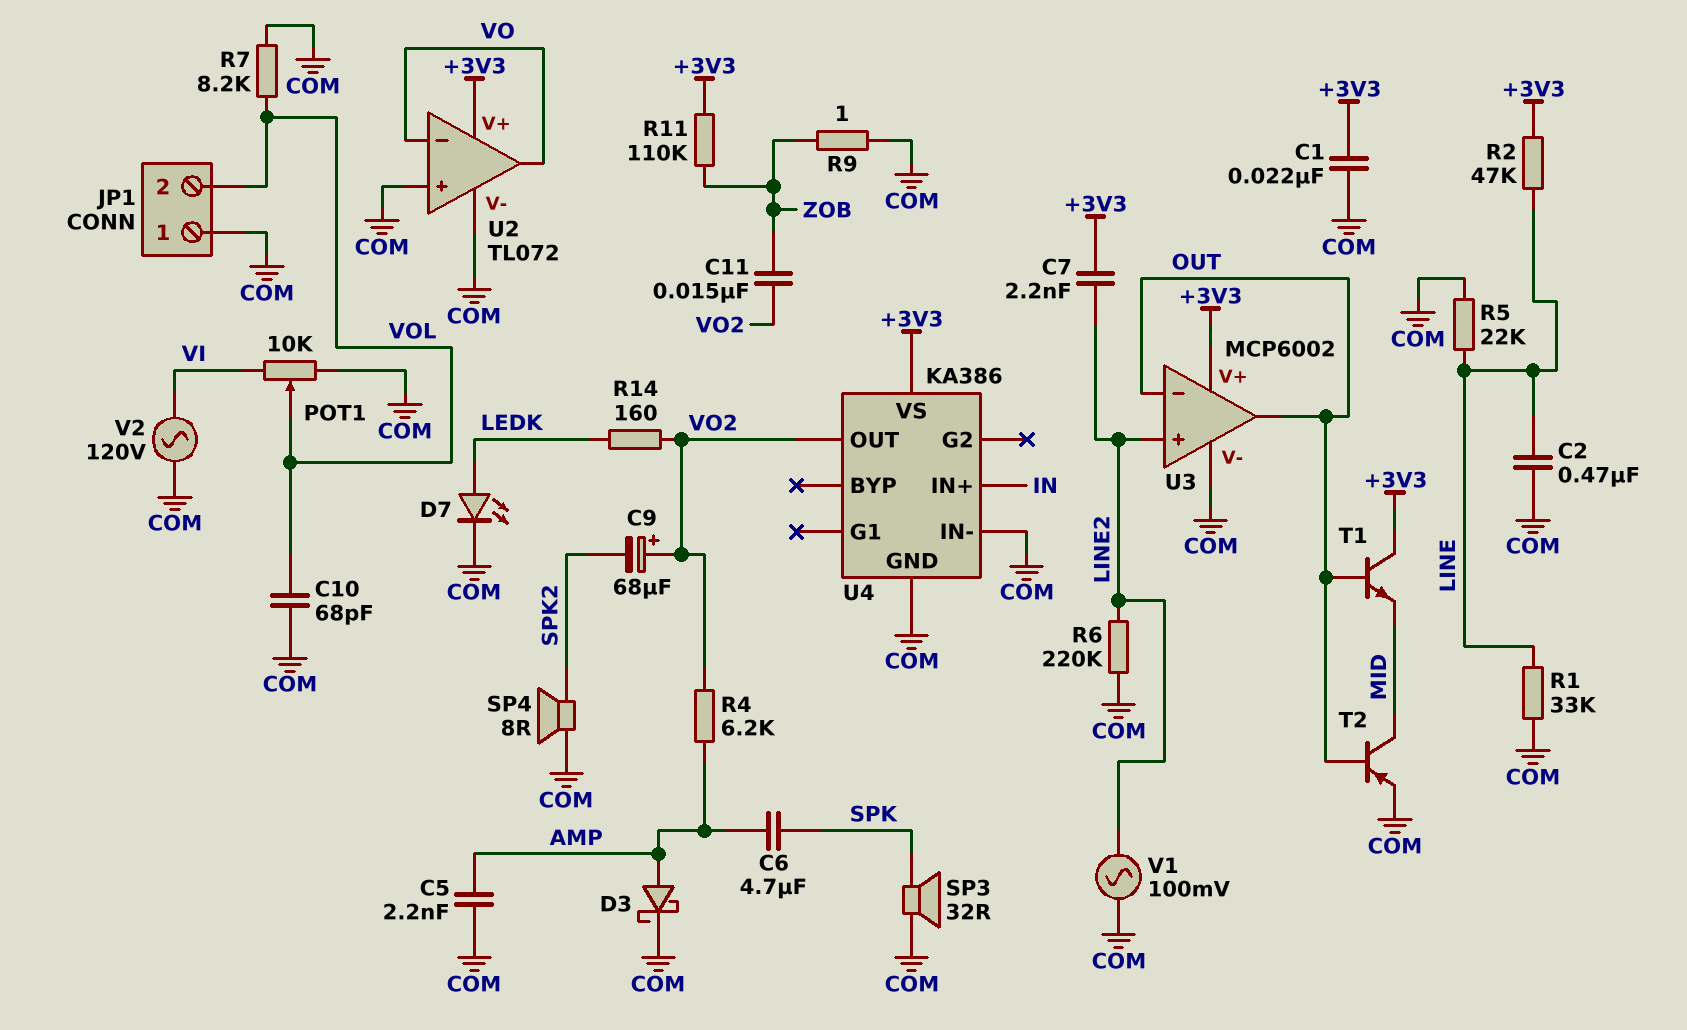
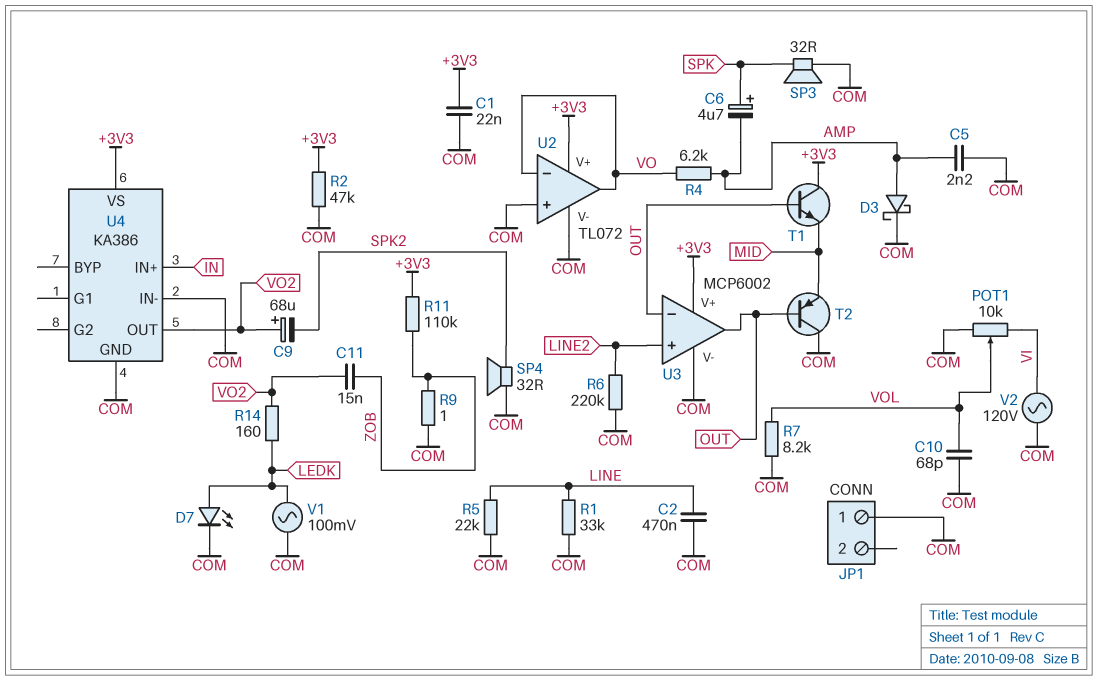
C6: 4.7uF (AMP, SPK) -> 4.7uF (plus SPK, minus AMP)
C7: 2.2nF (+3V3, LINE2) -> none
JP1 pin 2: VOL -> none
R2: 47k (+3V3, LINE) -> 47k (+3V3, COM)
R4: 6.2k (AMP, VO2) -> 6.2k (AMP, VO)
SP4: speaker 8R (COM, SPK2) -> speaker 32R (COM, SPK2)
T2: PNP (B OUT, C MID, E COM) -> PNP (B OUT, C COM, E MID)
V1: AC 100mV (COM, LINE2) -> AC 100mV (COM, LEDK)

